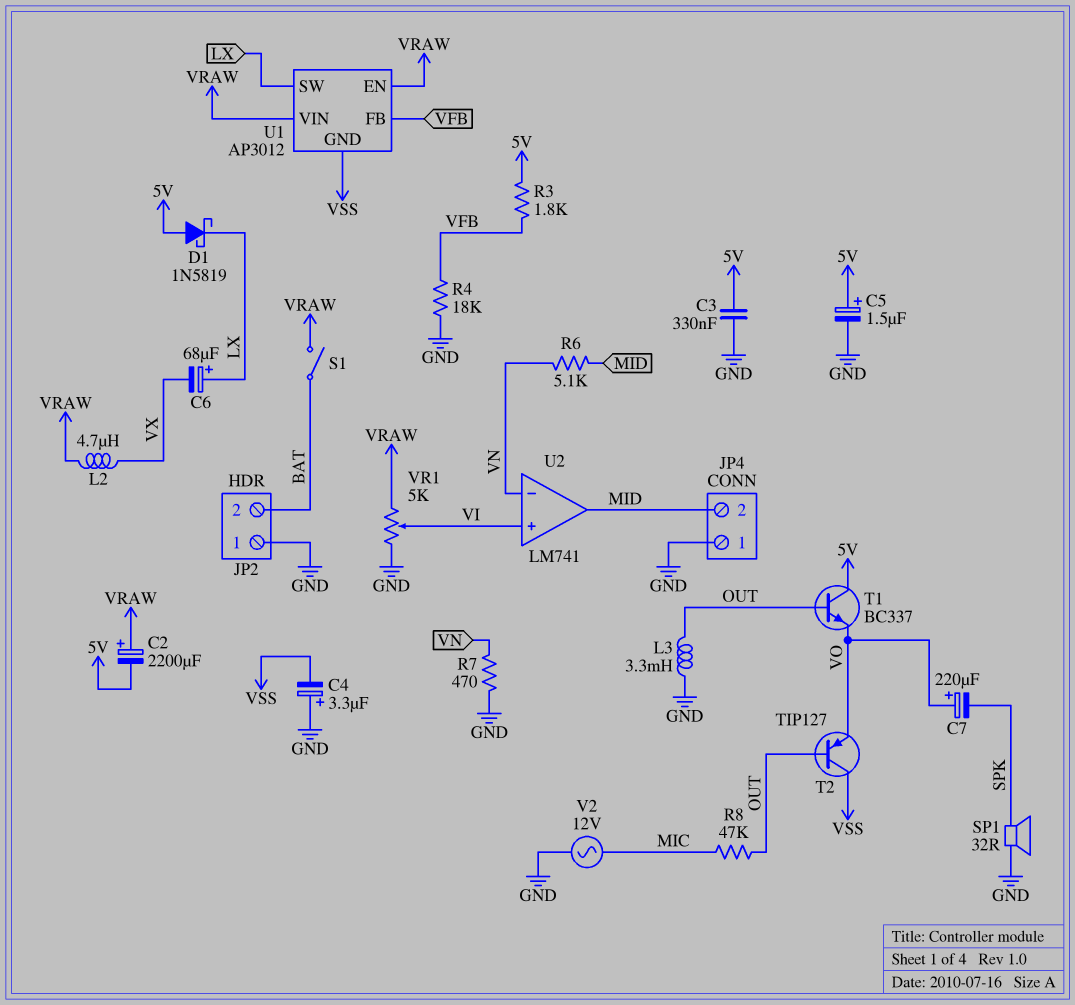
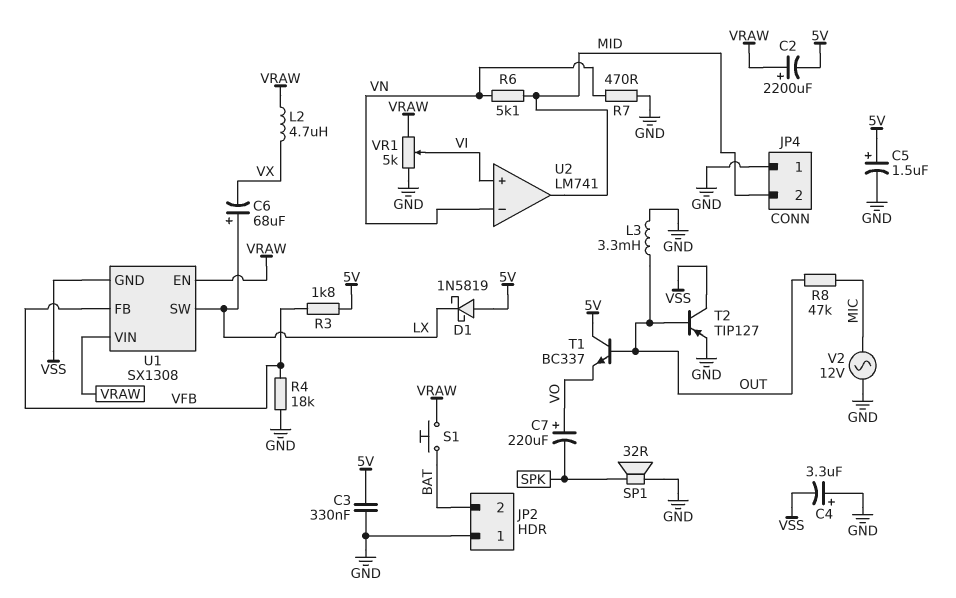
S1: switch (BAT, VRAW) -> button (BAT, VRAW)
T2: PNP TIP127 (B OUT, C VSS, E VO) -> PNP TIP127 (B OUT, C VSS, E GND)
U1: AP3012 -> SX1308

